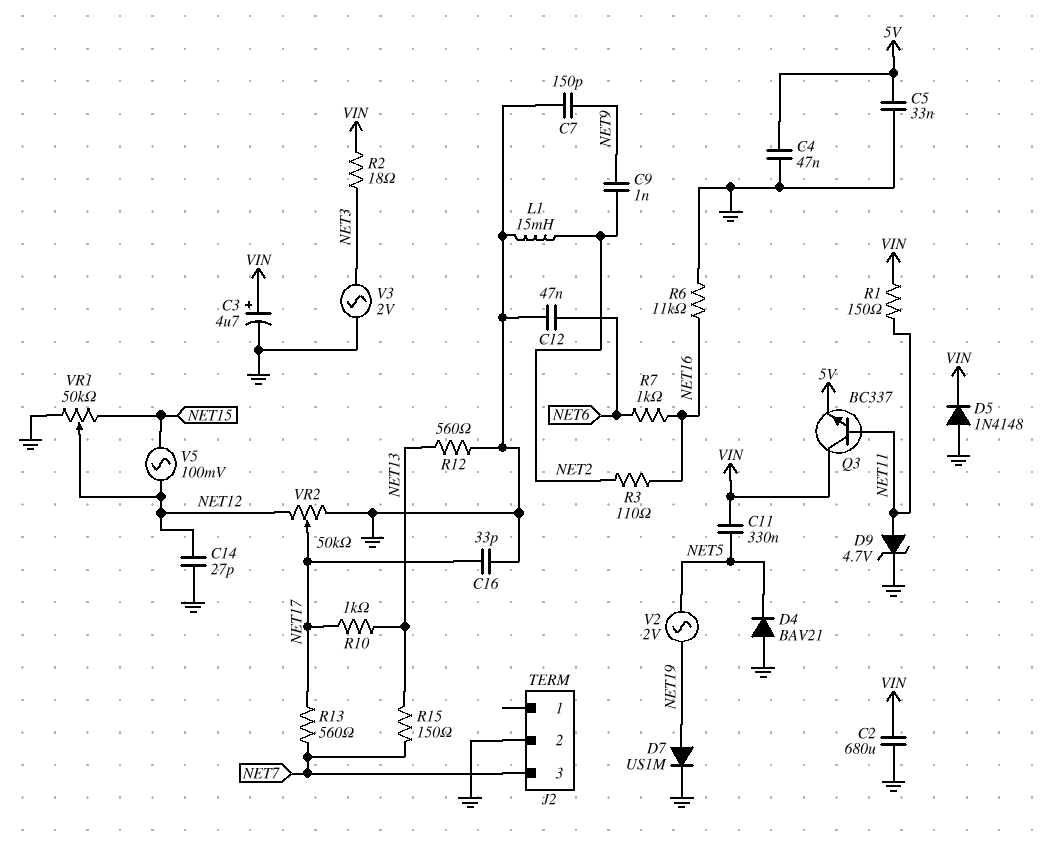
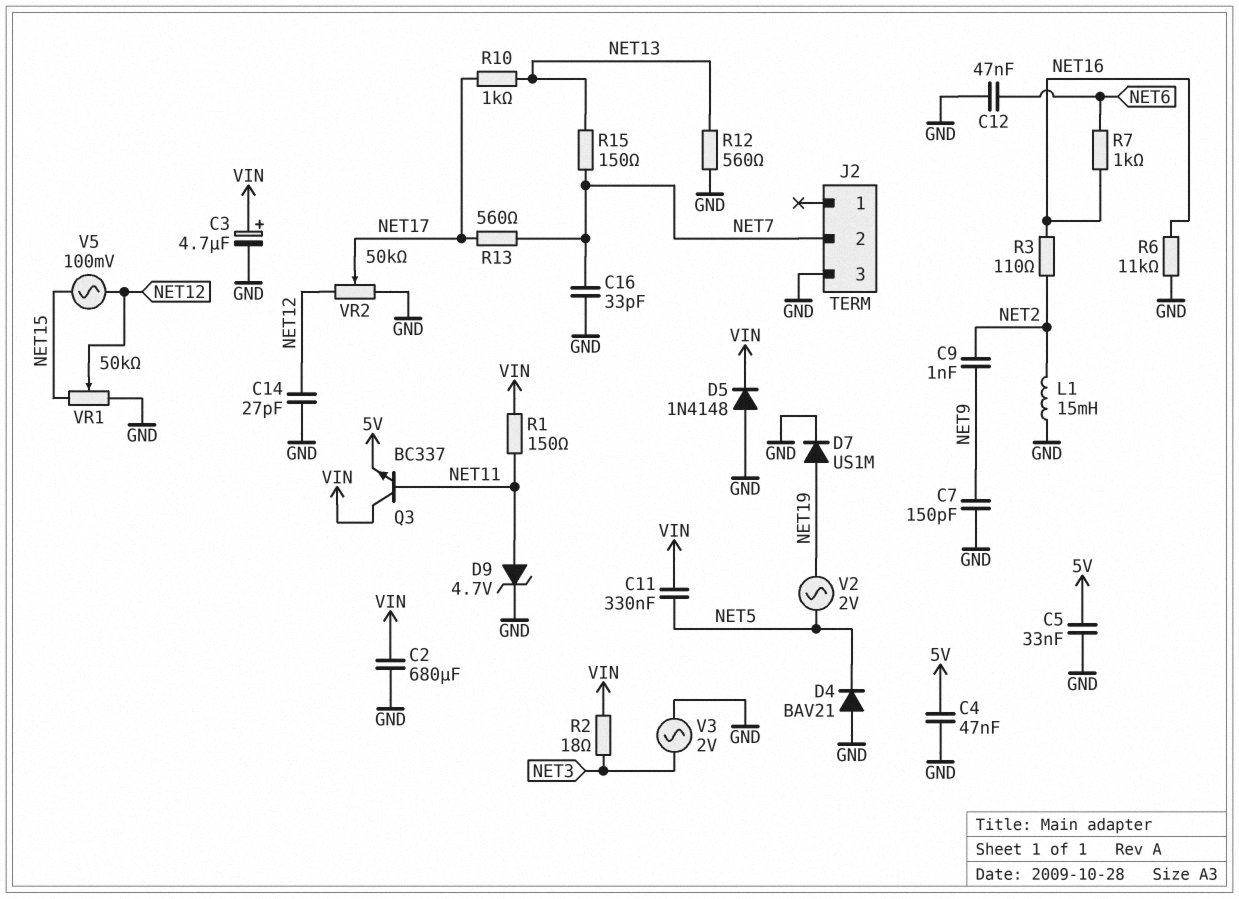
C16: 33pF (GND, NET17) -> 33pF (GND, NET7)
J2 pin 2: GND -> NET7
J2 pin 3: NET7 -> GND

